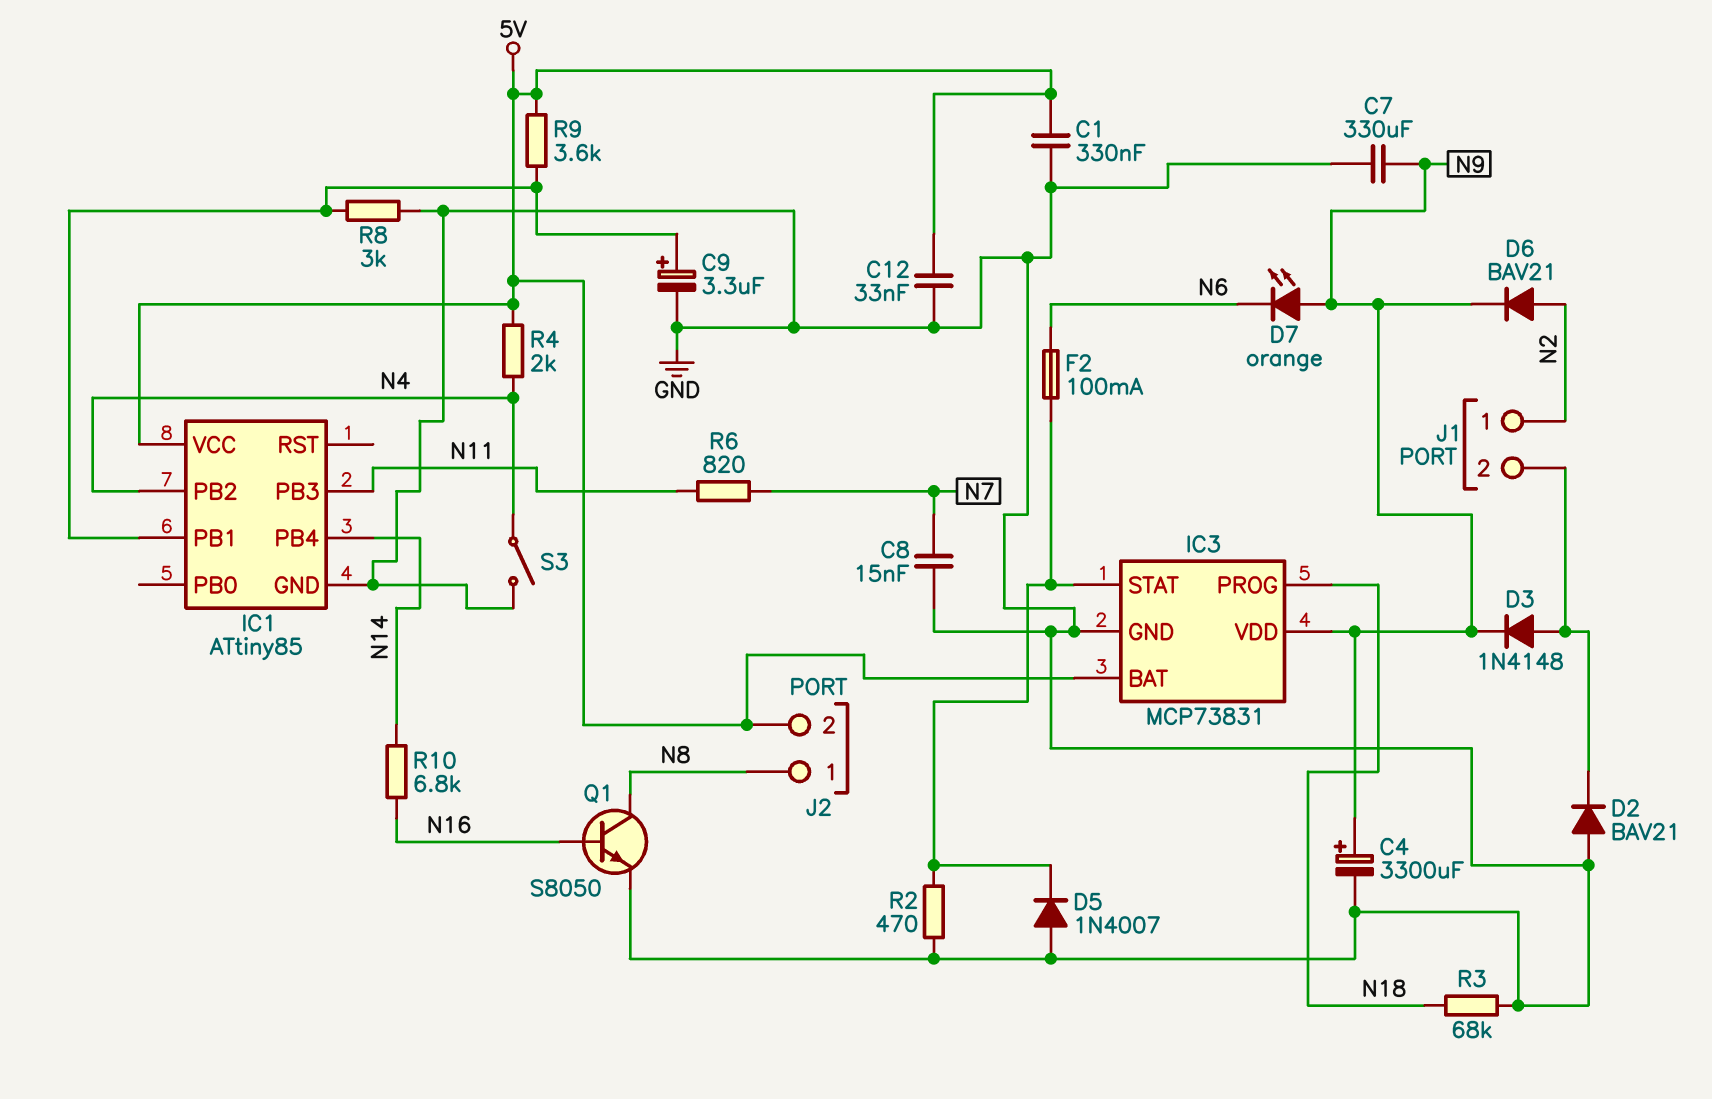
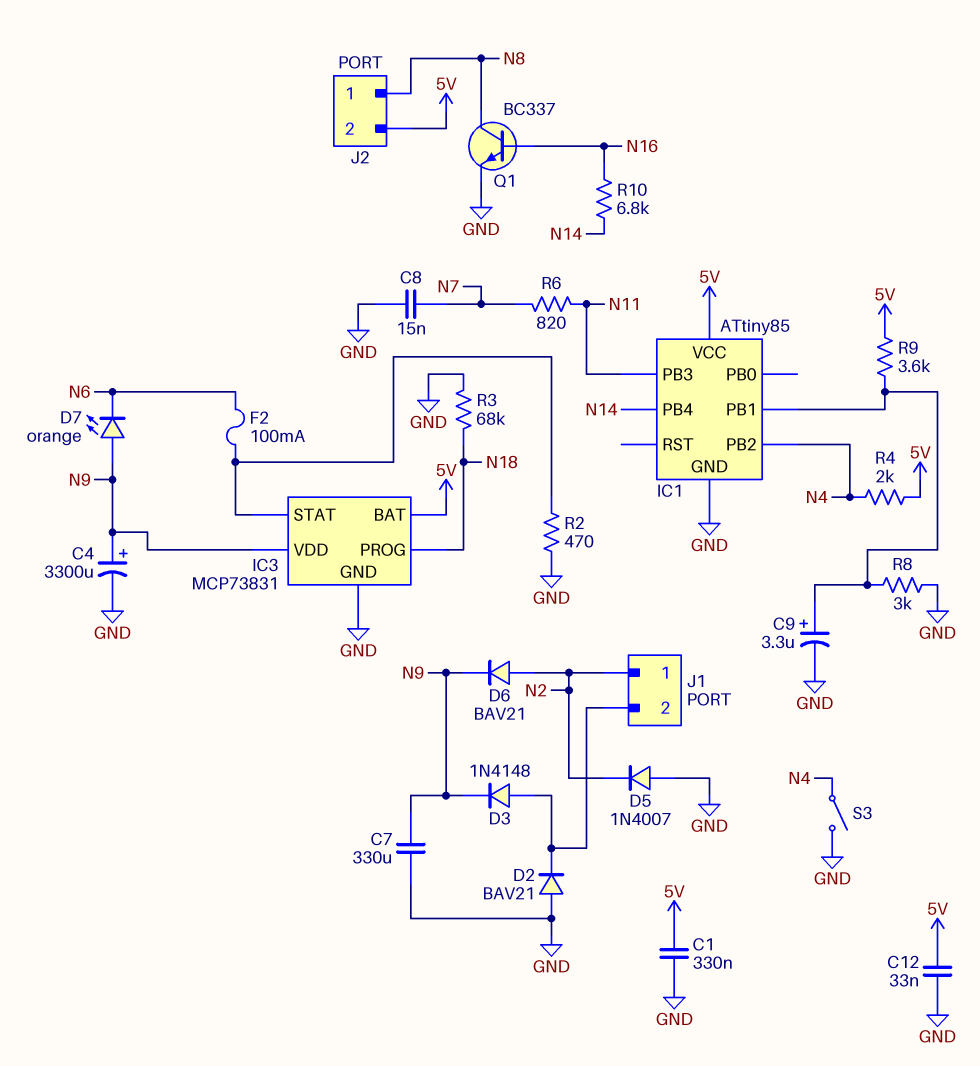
D5: diode 1N4007 (A GND, K IC3/STAT) -> diode 1N4007 (A GND, K N2)
Q1: NPN S8050 (B N16, C N8, E GND) -> NPN BC337 (B N16, C N8, E GND)

